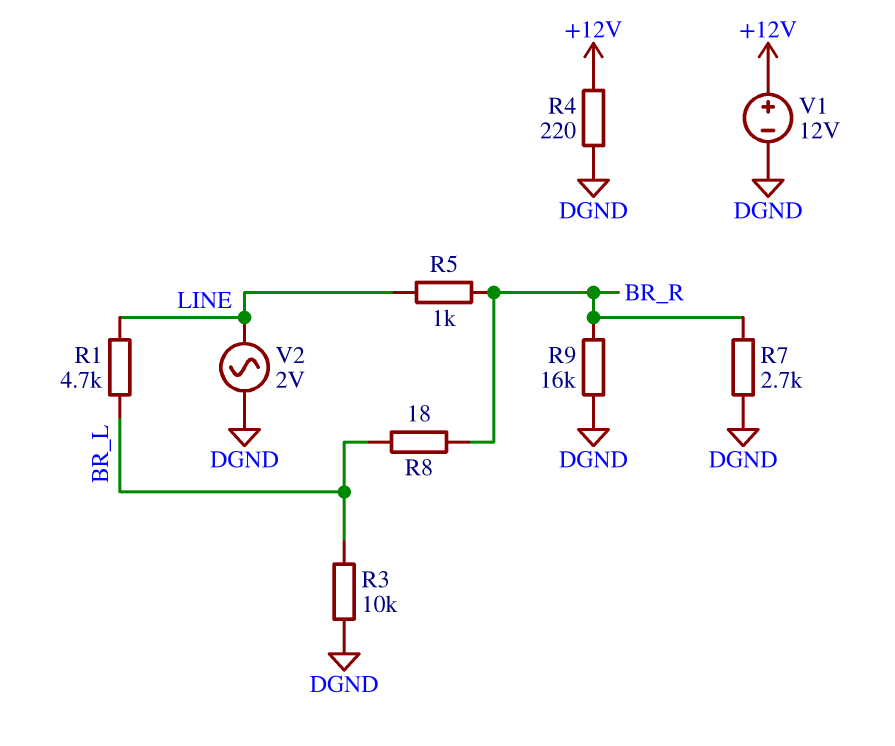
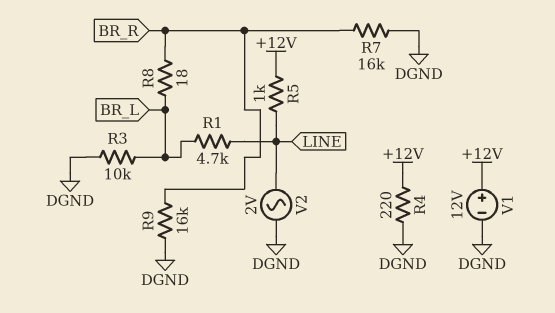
R5: 1k (BR_R, LINE) -> 1k (+12V, LINE)
R7: 2.7k (BR_R, DGND) -> 16k (BR_R, DGND)

